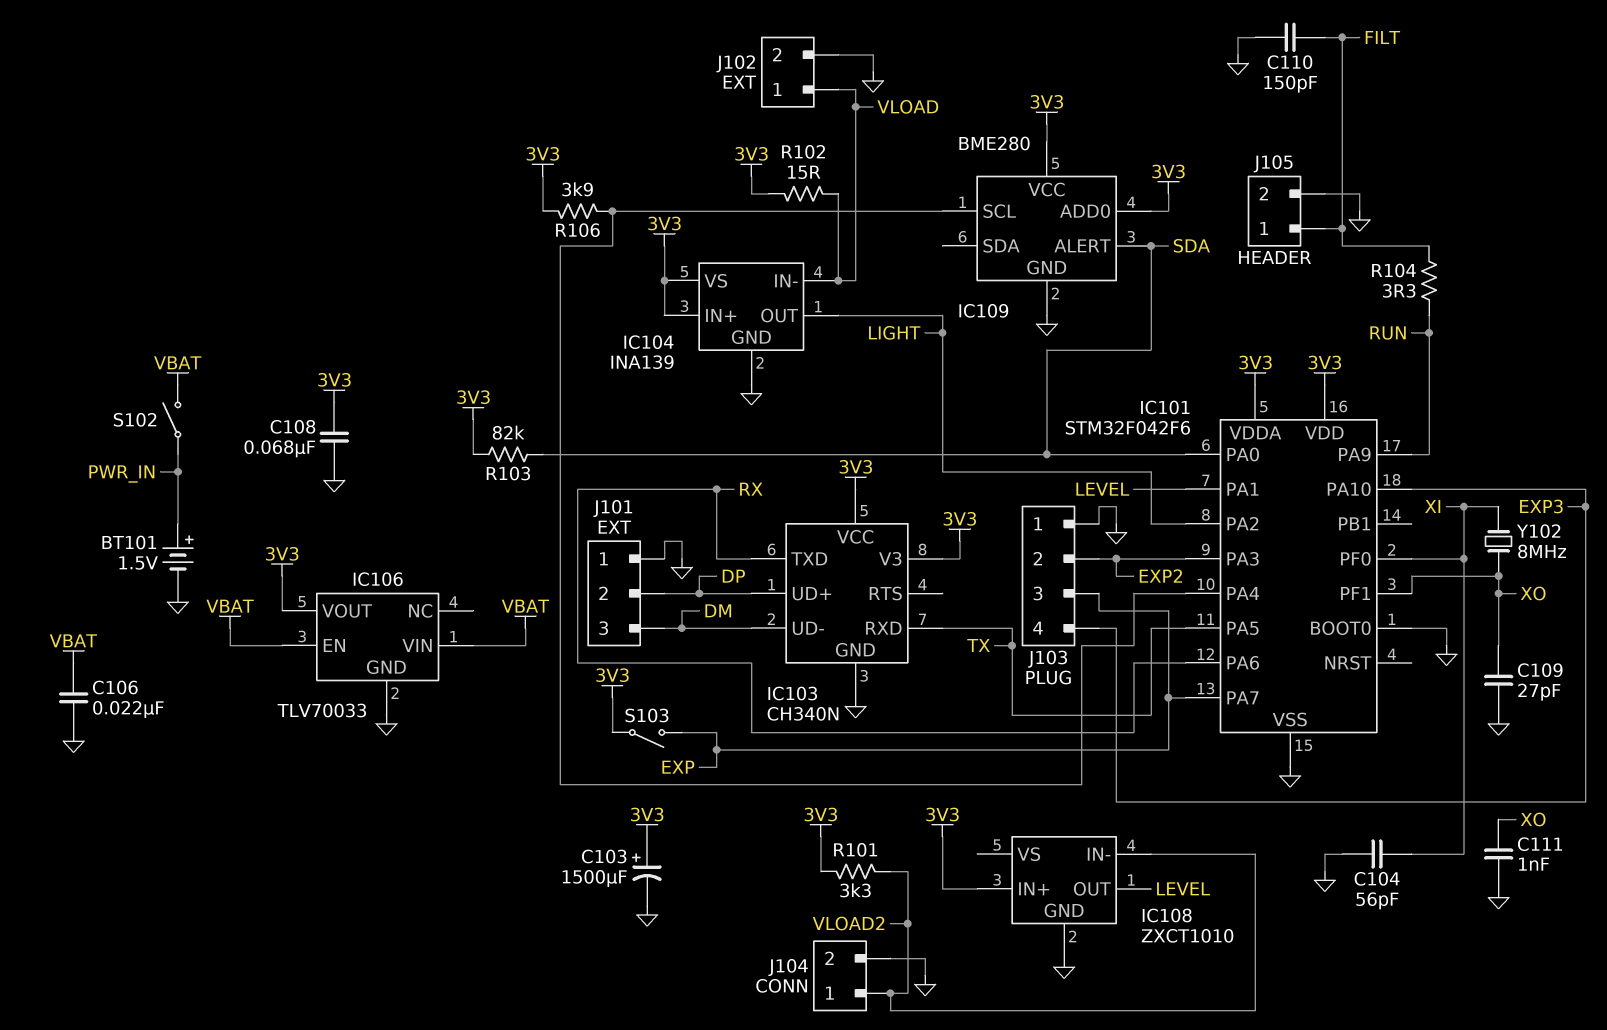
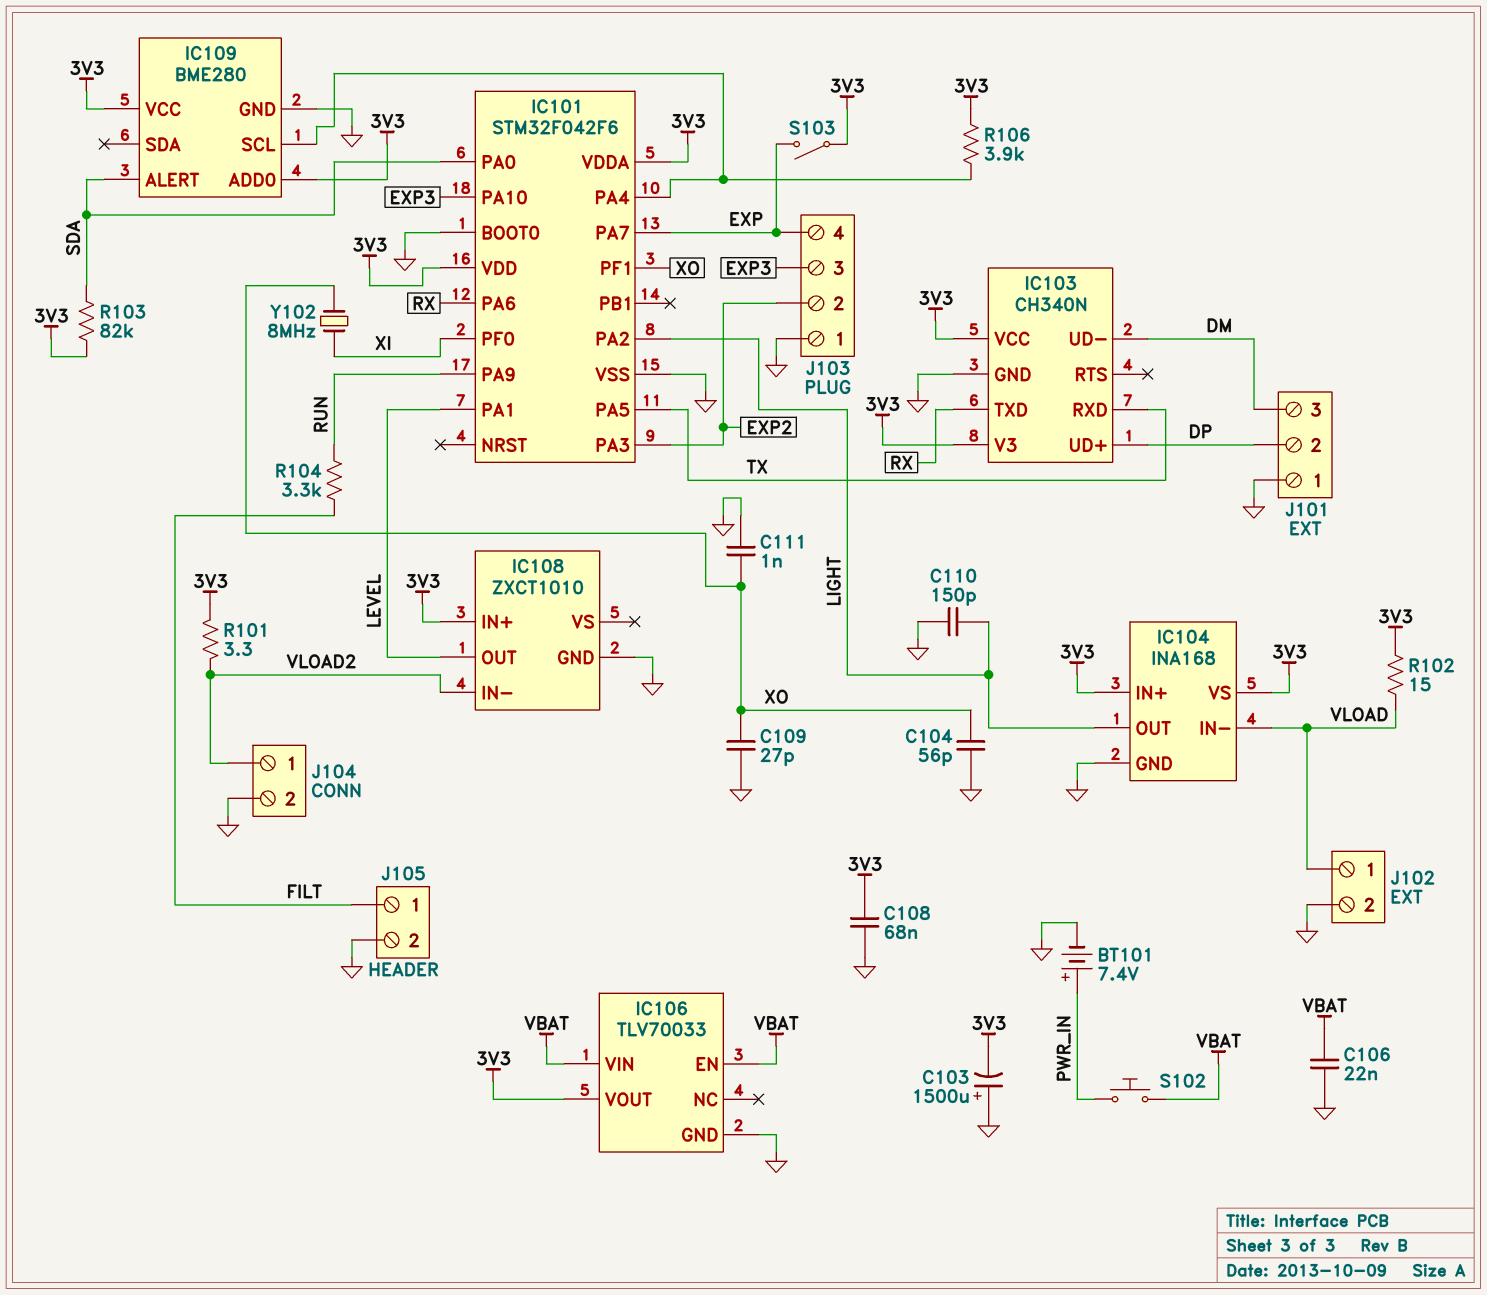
BT101: 1.5V (plus PWR_IN, minus GND) -> 7.4V (plus PWR_IN, minus GND)
C103: 1500uF (plus 3V3, minus GND) -> 1500uF (plus GND, minus 3V3)
C104: 56pF (GND, XI) -> 56pF (GND, XO)
C110: 150pF (FILT, GND) -> 150pF (GND, LIGHT)
IC104: INA139 -> INA168
J103 pin 3: EXP -> EXP3
J103 pin 4: EXP3 -> EXP
R101: 3.3k (3V3, VLOAD2) -> 3.3 (3V3, VLOAD2)
R104: 3.3 (FILT, RUN) -> 3.3k (FILT, RUN)
S102: switch (PWR_IN, VBAT) -> button (PWR_IN, VBAT)

